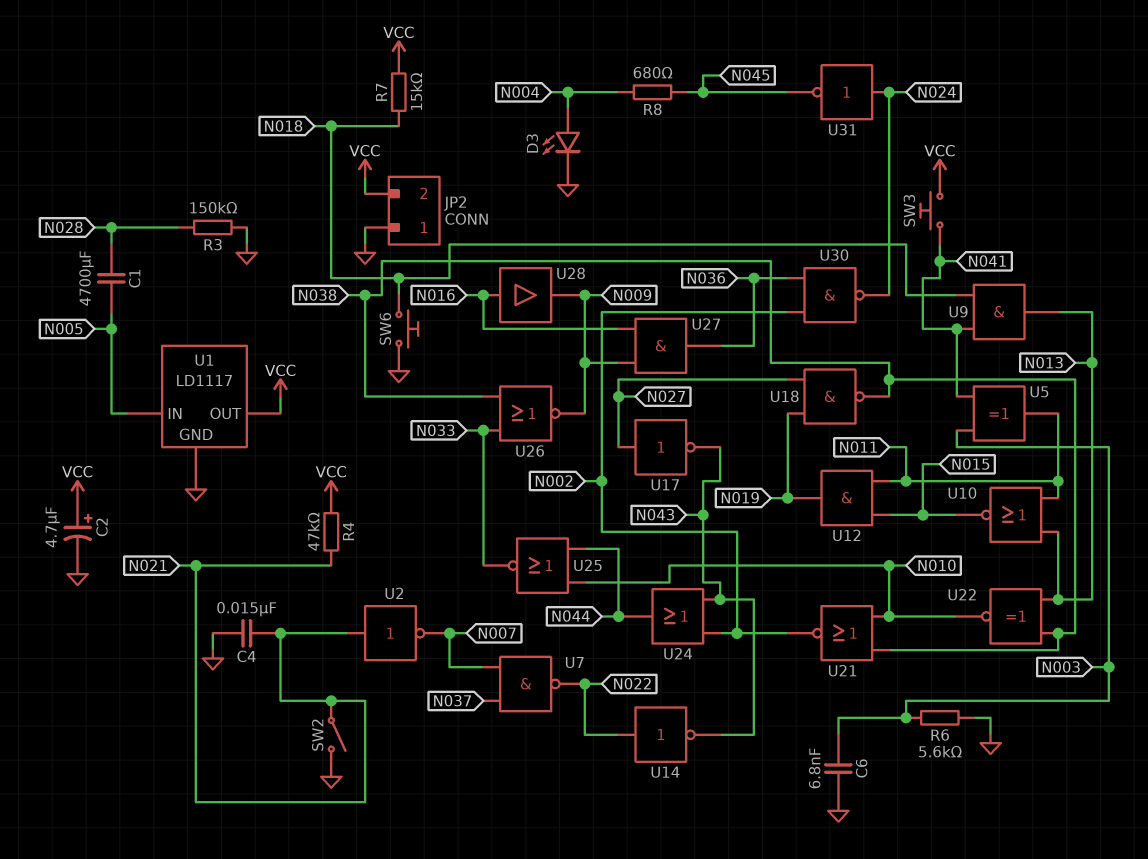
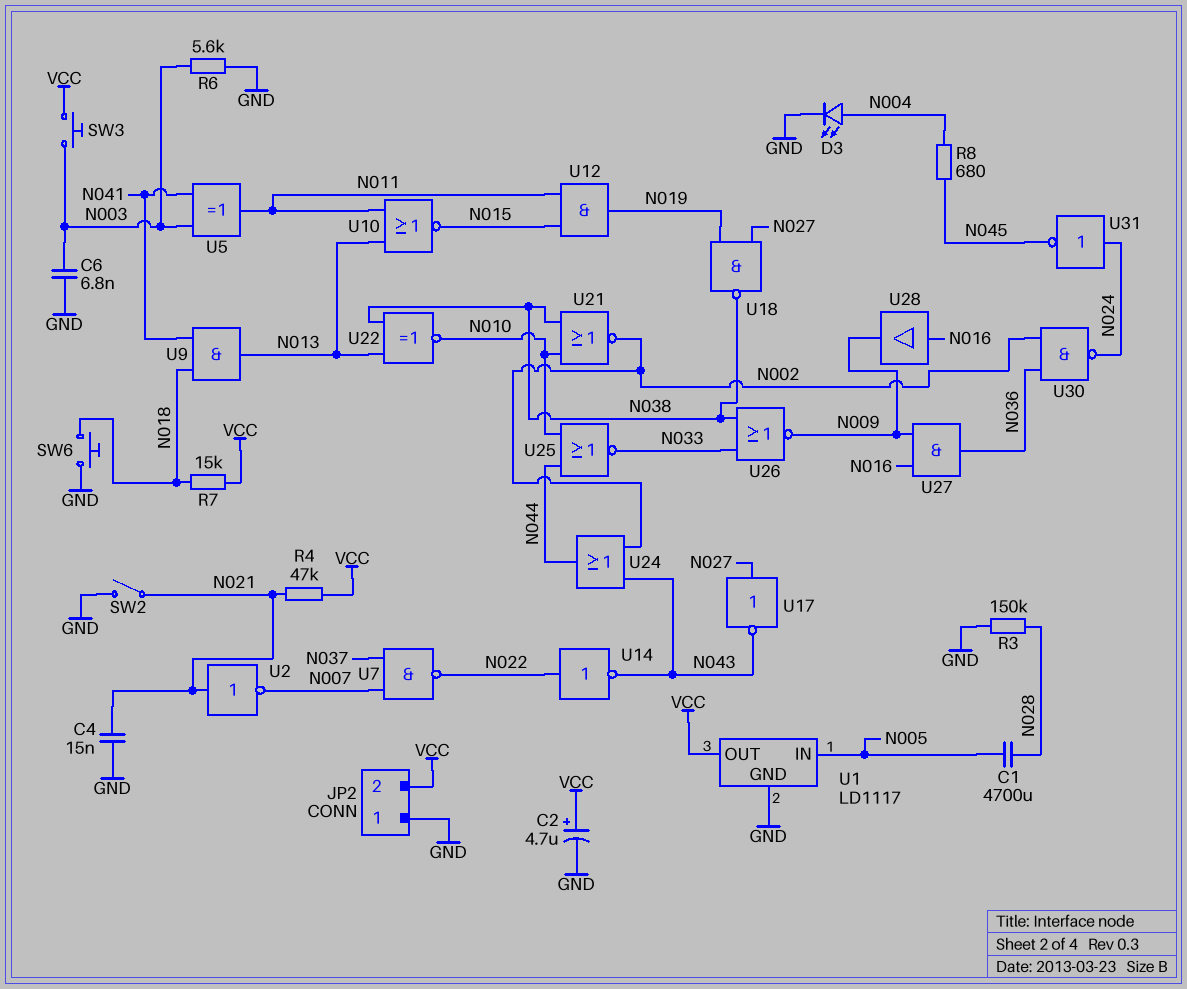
SW3: button (N041, VCC) -> button (N003, VCC)

